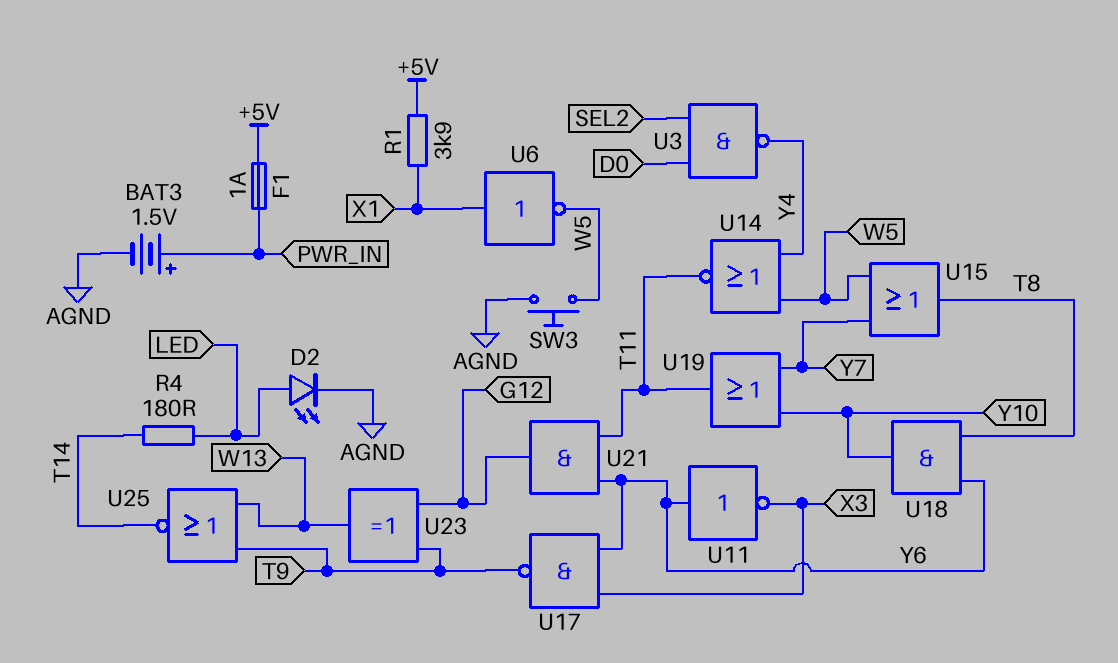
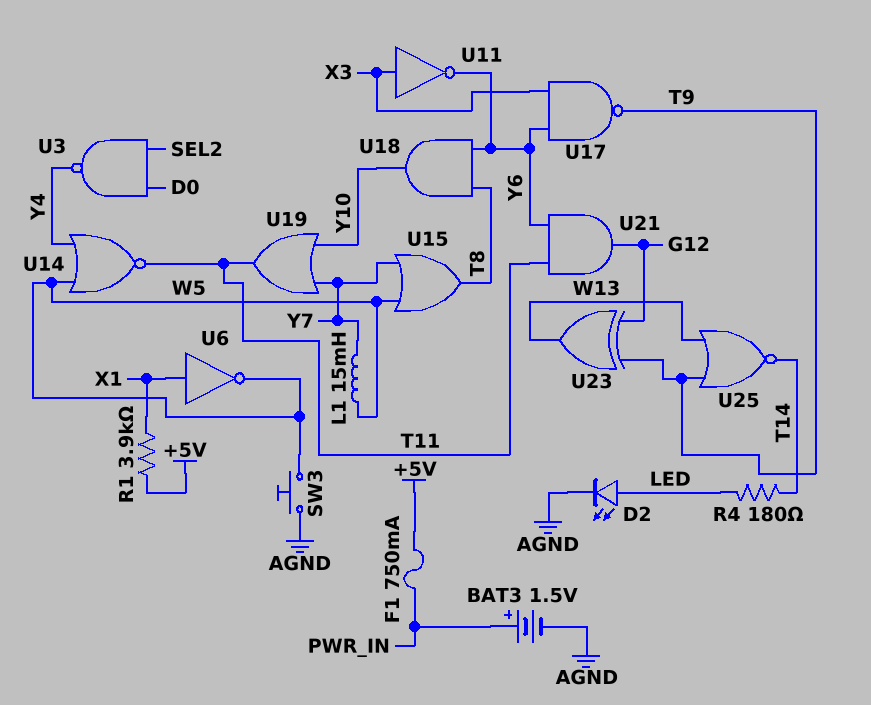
F1: 1A (+5V, PWR_IN) -> 750mA (+5V, PWR_IN)
L1: none -> 15mH (W5, Y7)
U11: NOT (in Y6, out X3) -> NOT (in X3, out Y6)

